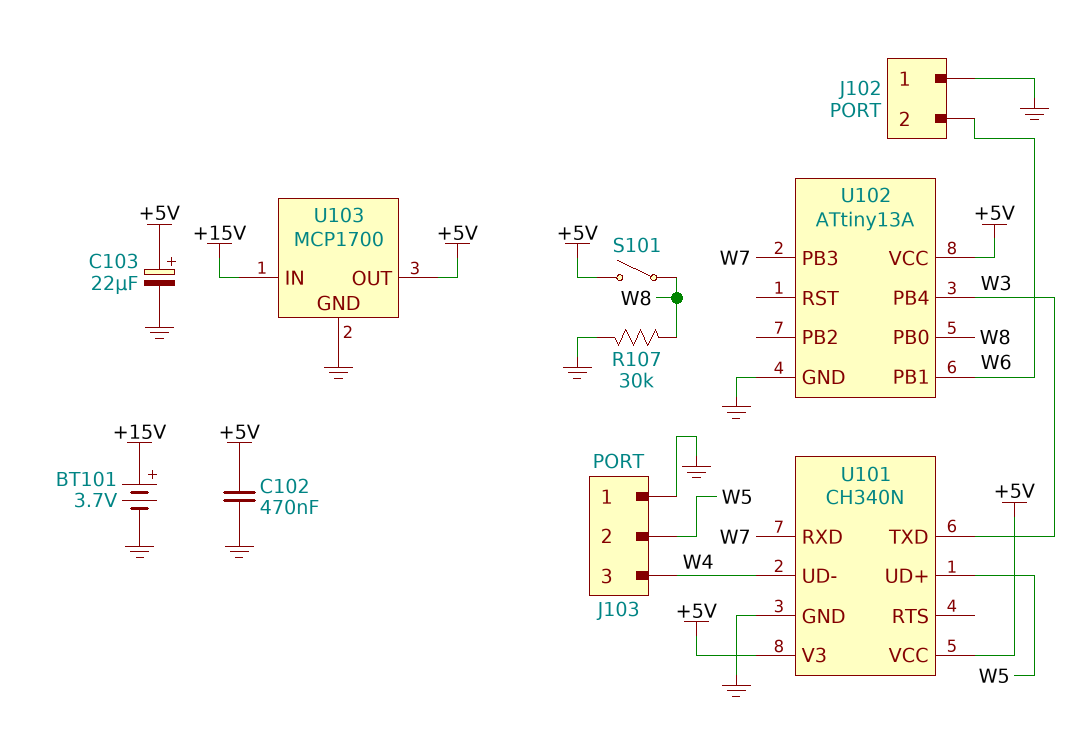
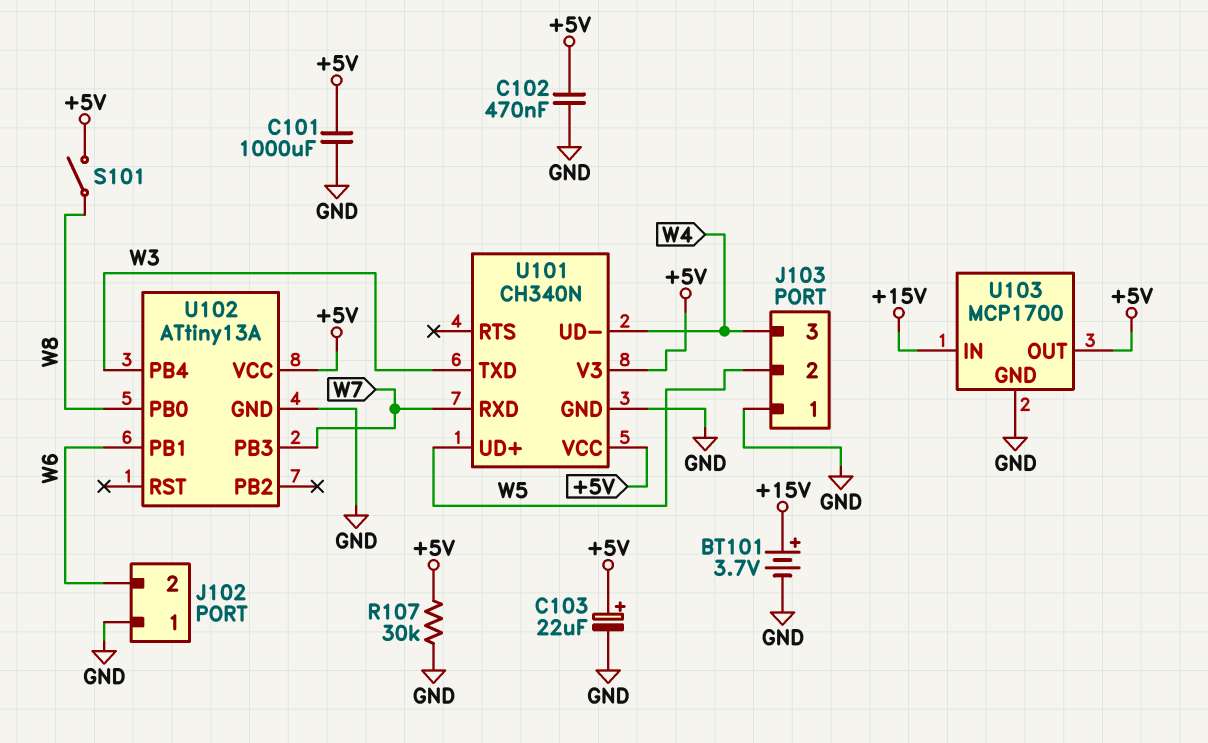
C101: none -> 1000uF (+5V, GND)
R107: 30k (GND, W8) -> 30k (+5V, GND)

